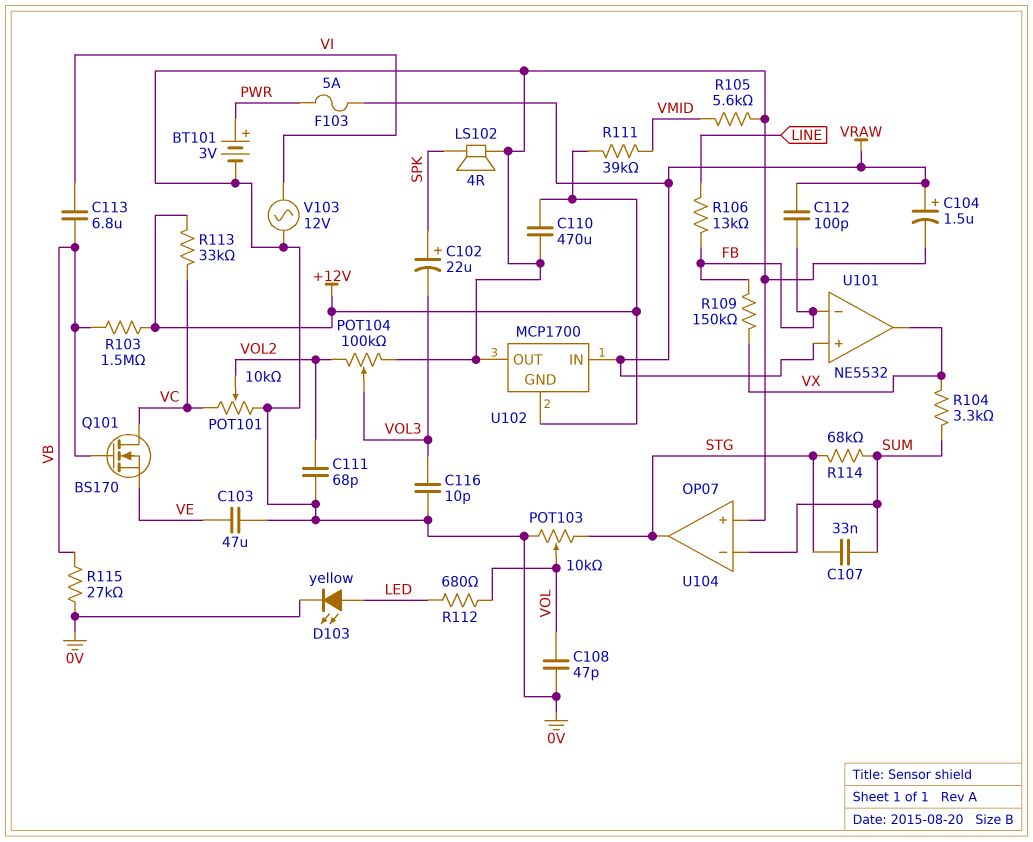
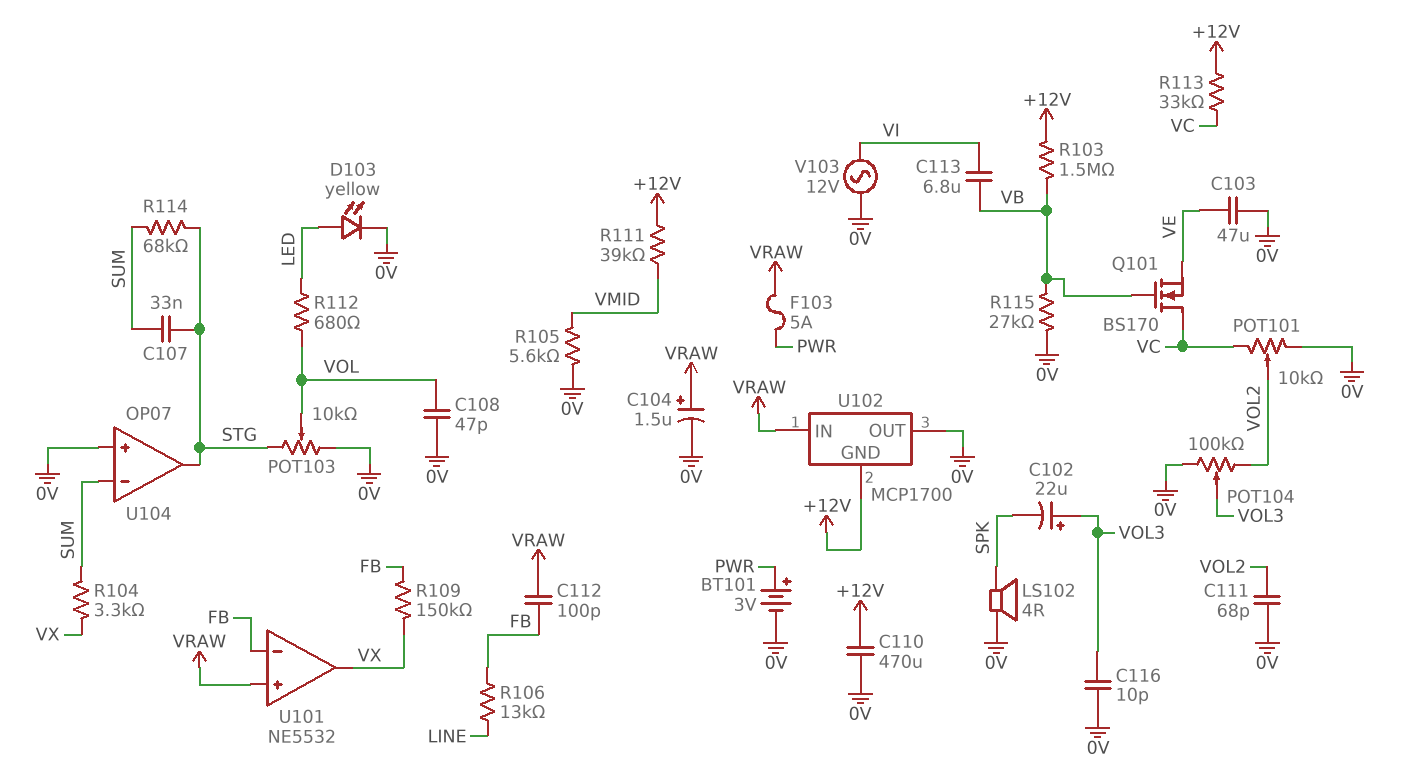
C102: 22uF (plus SPK, minus VOL3) -> 22uF (plus VOL3, minus SPK)

